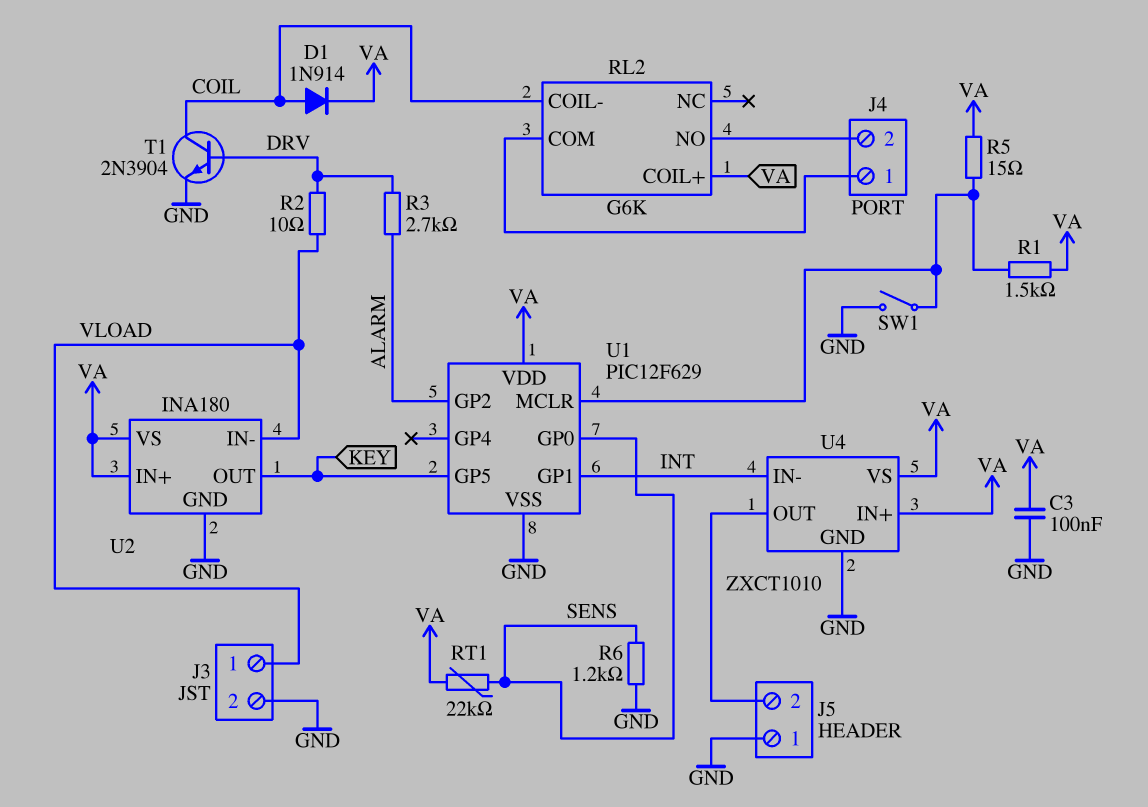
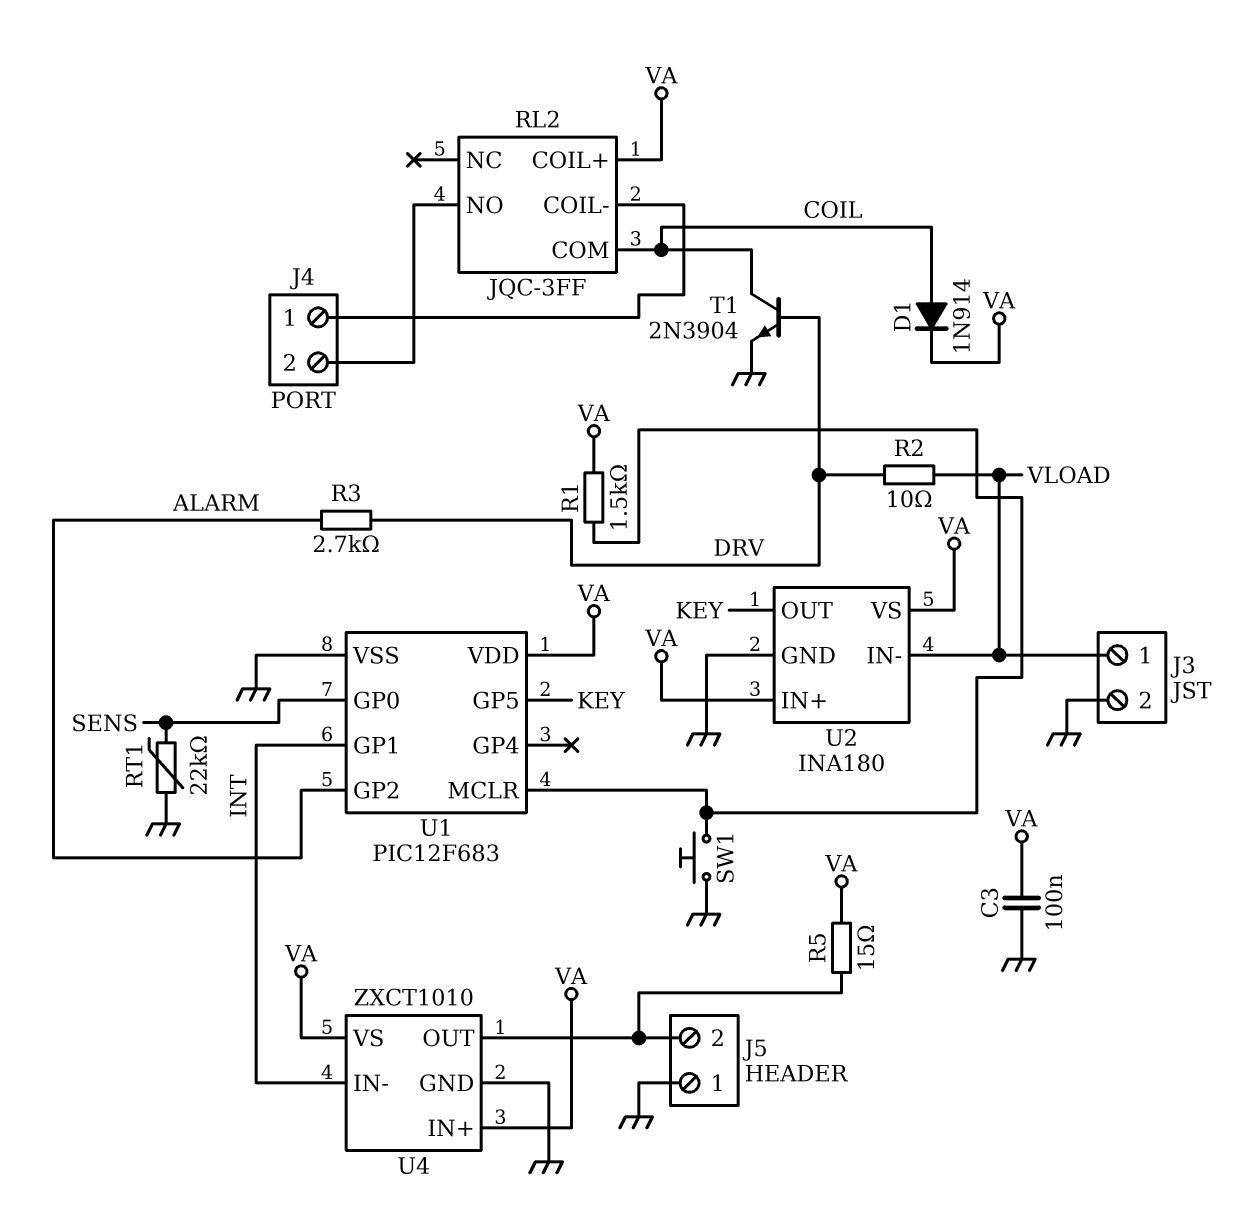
R5: 15 (U1/MCLR, VA) -> 15 (J5/2, VA)
R6: 1.2k (GND, SENS) -> none
RL2: G6K -> JQC-3FF
RL2 pin COIL-: COIL -> J4/1
RL2 pin COM: J4/1 -> COIL
RT1: 22k (SENS, VA) -> 22k (GND, SENS)
SW1: switch (GND, U1/MCLR) -> button (GND, U1/MCLR)
U1: PIC12F629 -> PIC12F683

